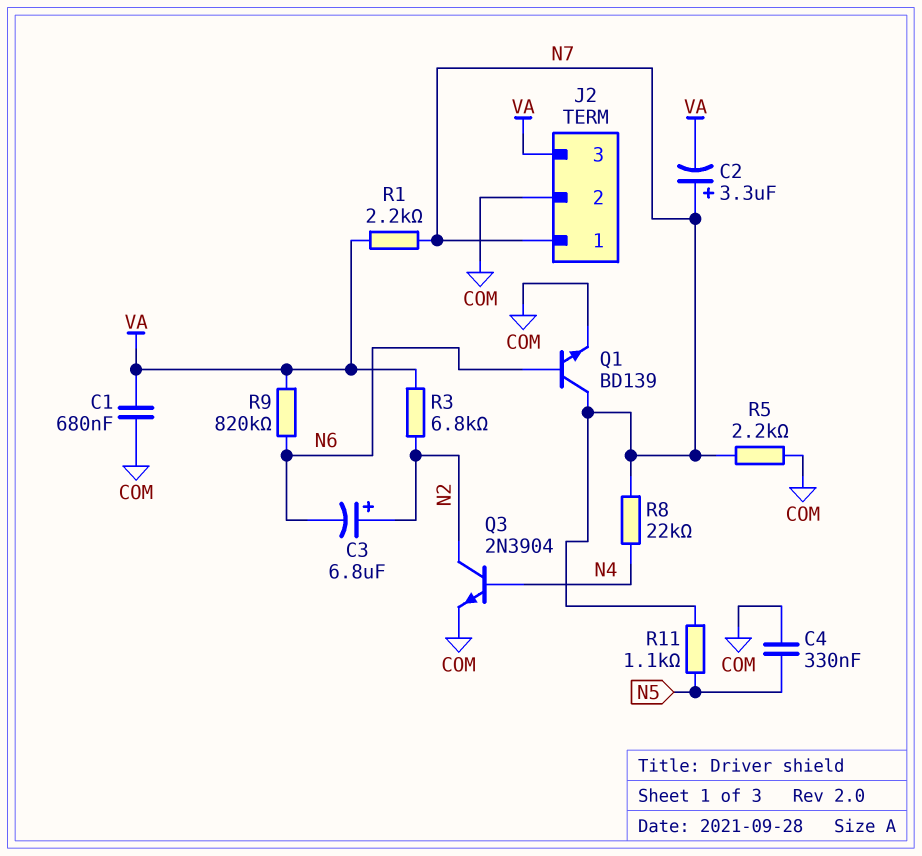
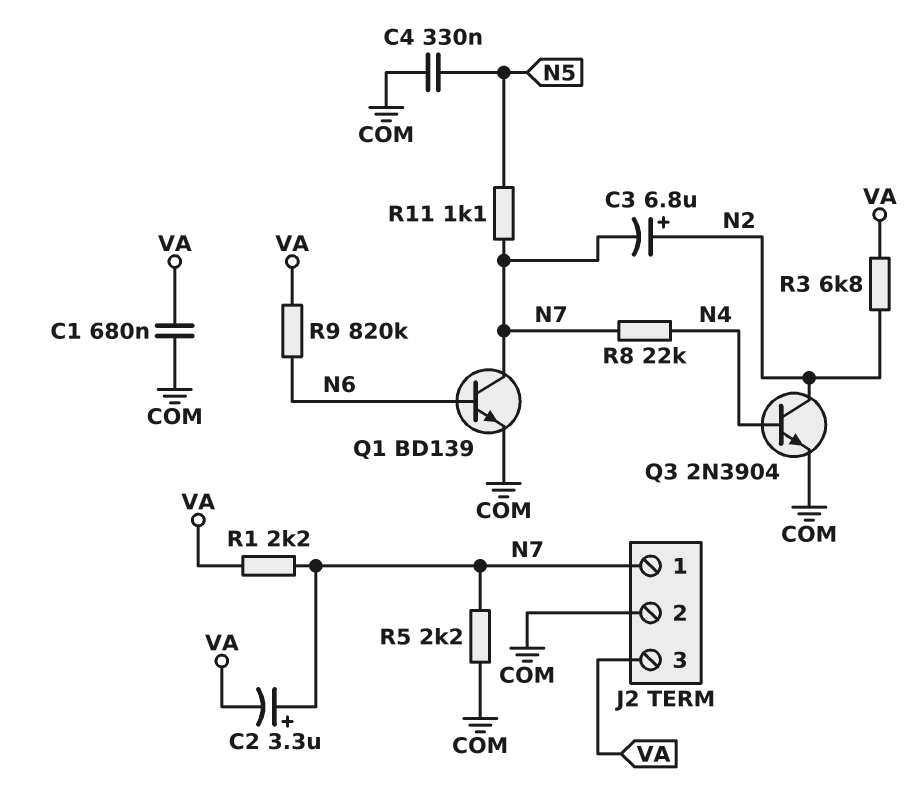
C3: 6.8uF (plus N2, minus N6) -> 6.8uF (plus N2, minus N7)

